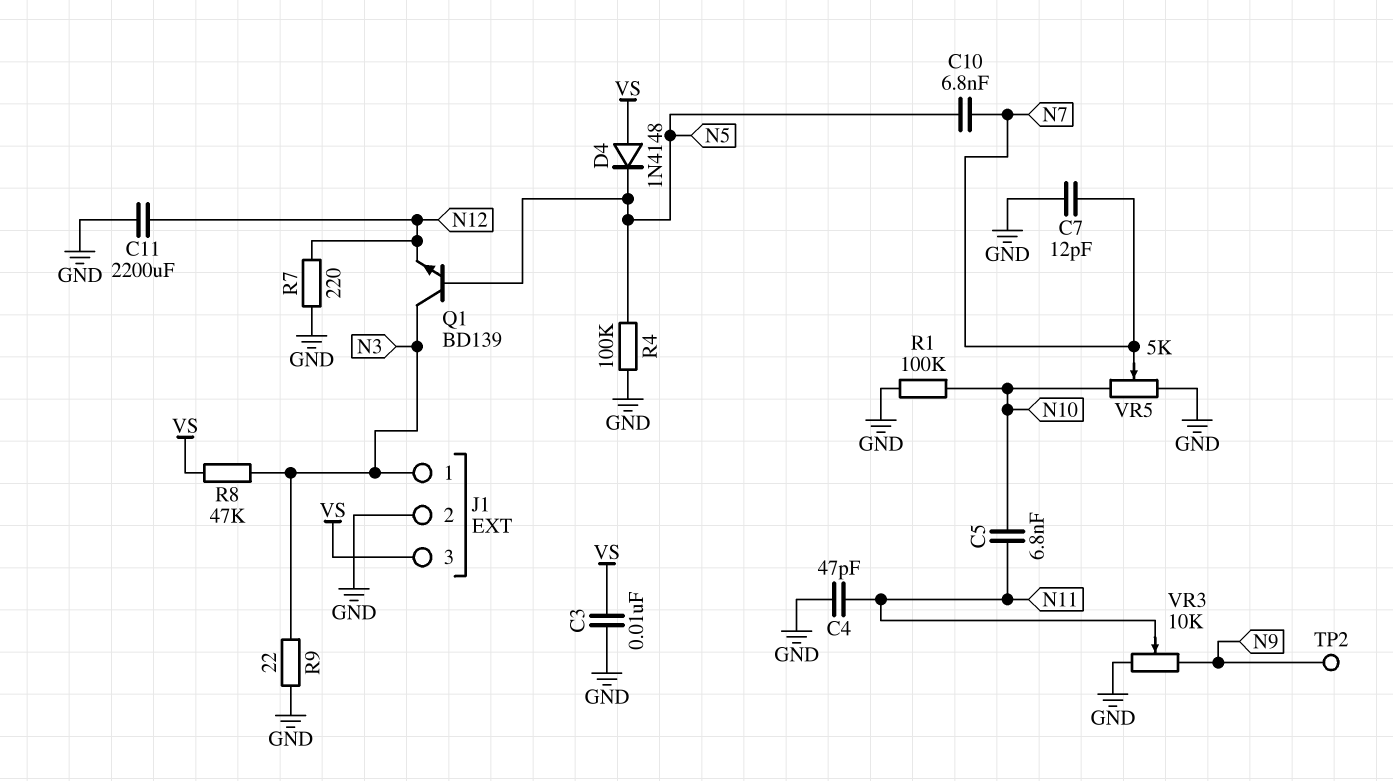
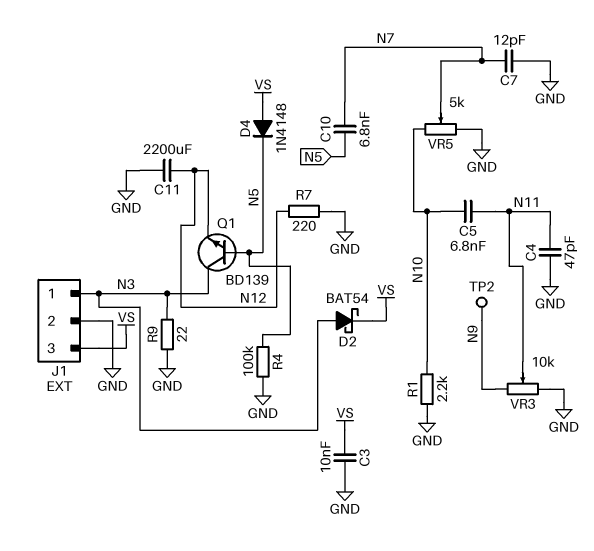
D2: none -> schottky BAT54 (A N3, K VS)
R1: 100k (GND, N10) -> 2.2k (GND, N10)
R8: 47k (N3, VS) -> none

